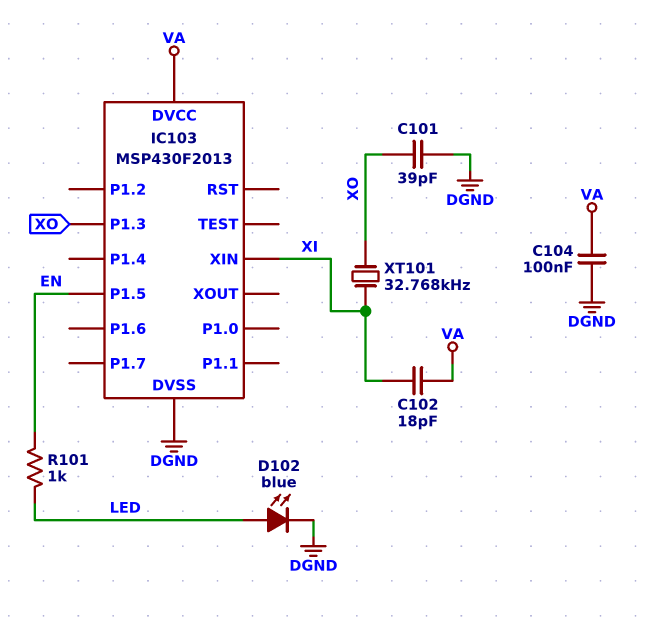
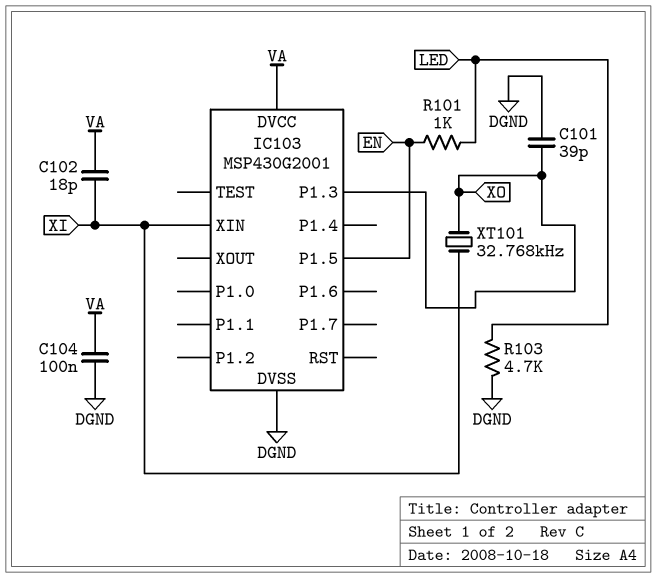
D102: LED blue (A LED, K DGND) -> none
IC103: MSP430F2013 -> MSP430G2001
R103: none -> 4.7k (DGND, LED)

